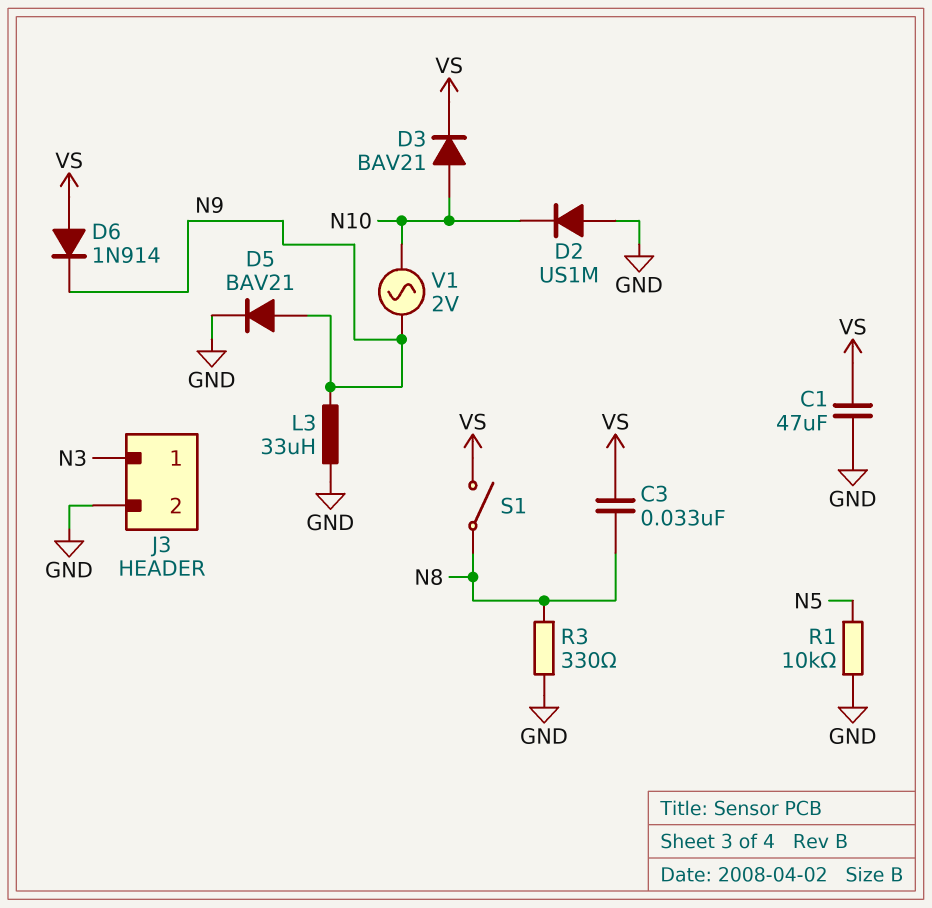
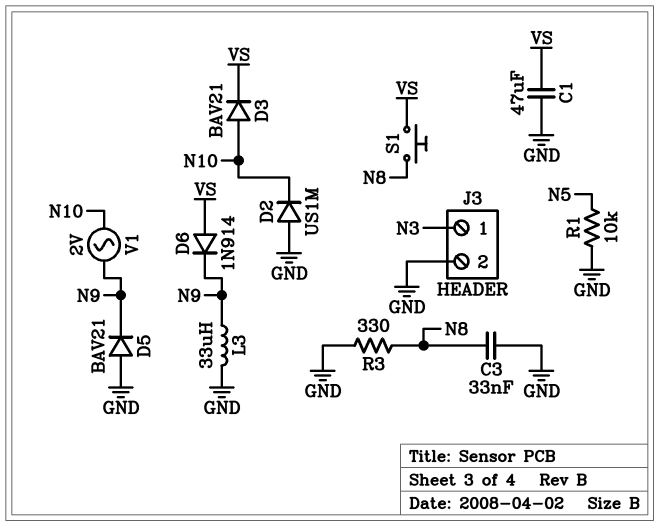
C3: 33nF (N8, VS) -> 33nF (GND, N8)
D5: diode BAV21 (A N9, K GND) -> diode BAV21 (A GND, K N9)
S1: switch (N8, VS) -> button (N8, VS)

